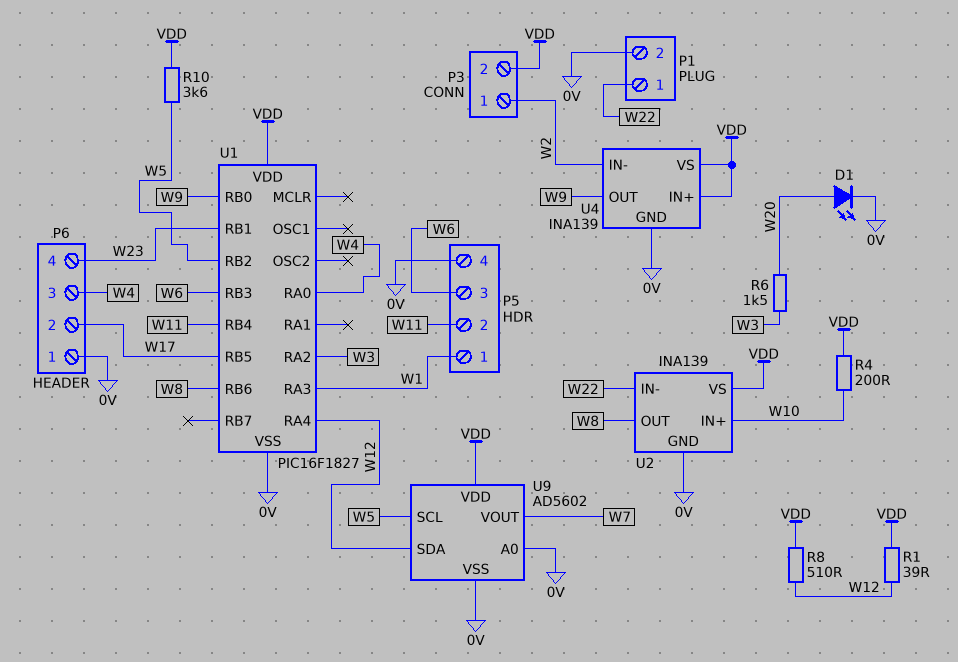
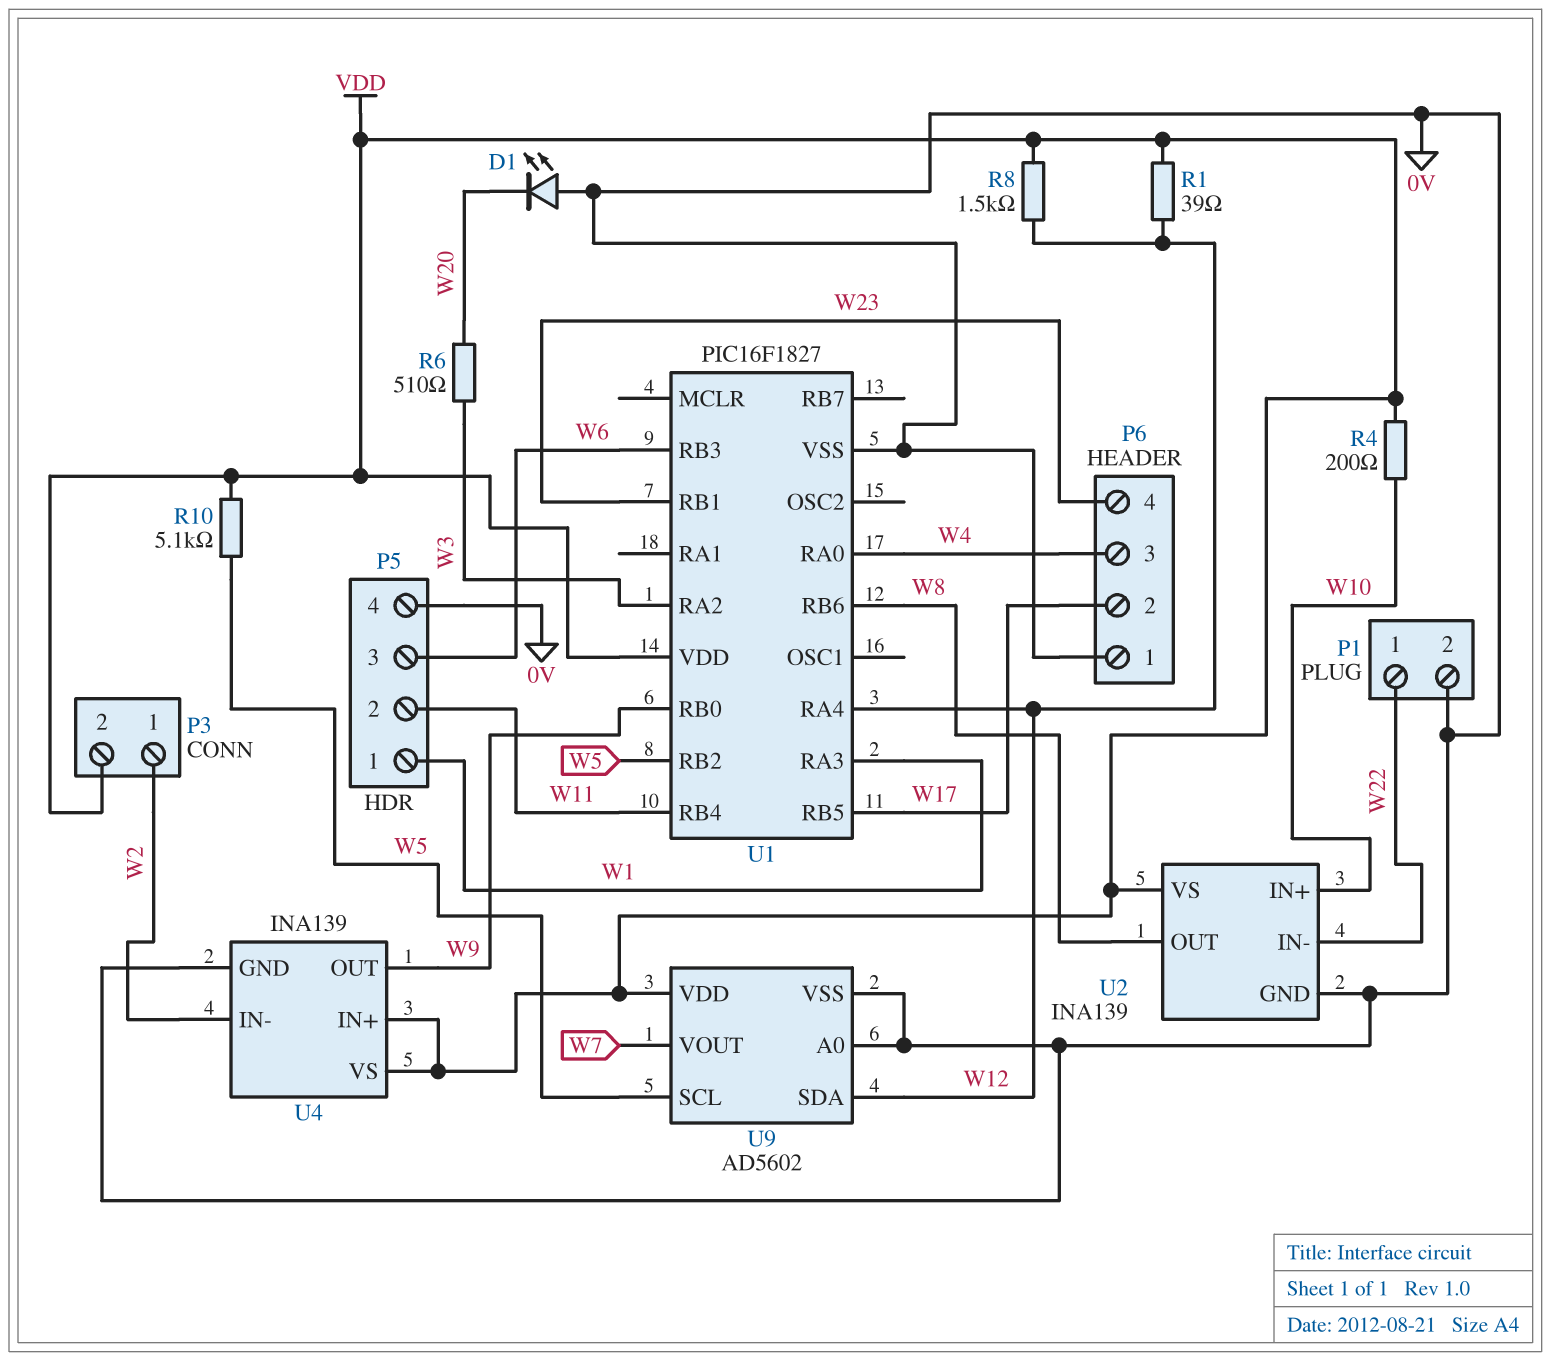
D1: LED (A W20, K 0V) -> LED (A 0V, K W20)
R6: 1.5k (W3, W20) -> 510 (W3, W20)
R8: 510 (VDD, W12) -> 1.5k (VDD, W12)
R10: 3.6k (VDD, W5) -> 5.1k (VDD, W5)

